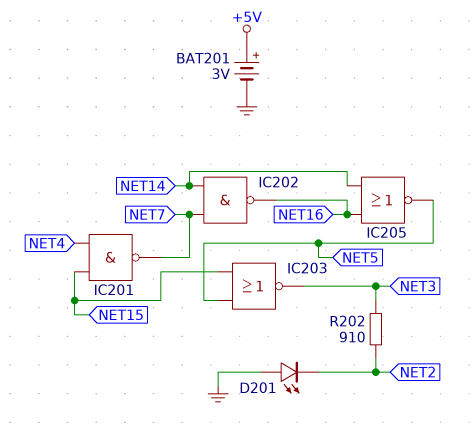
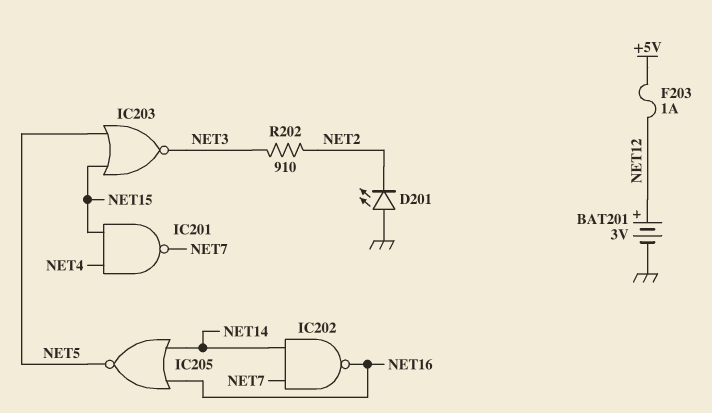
BAT201: 3V (plus +5V, minus GND) -> 3V (plus NET12, minus GND)
F203: none -> 1A (+5V, NET12)

